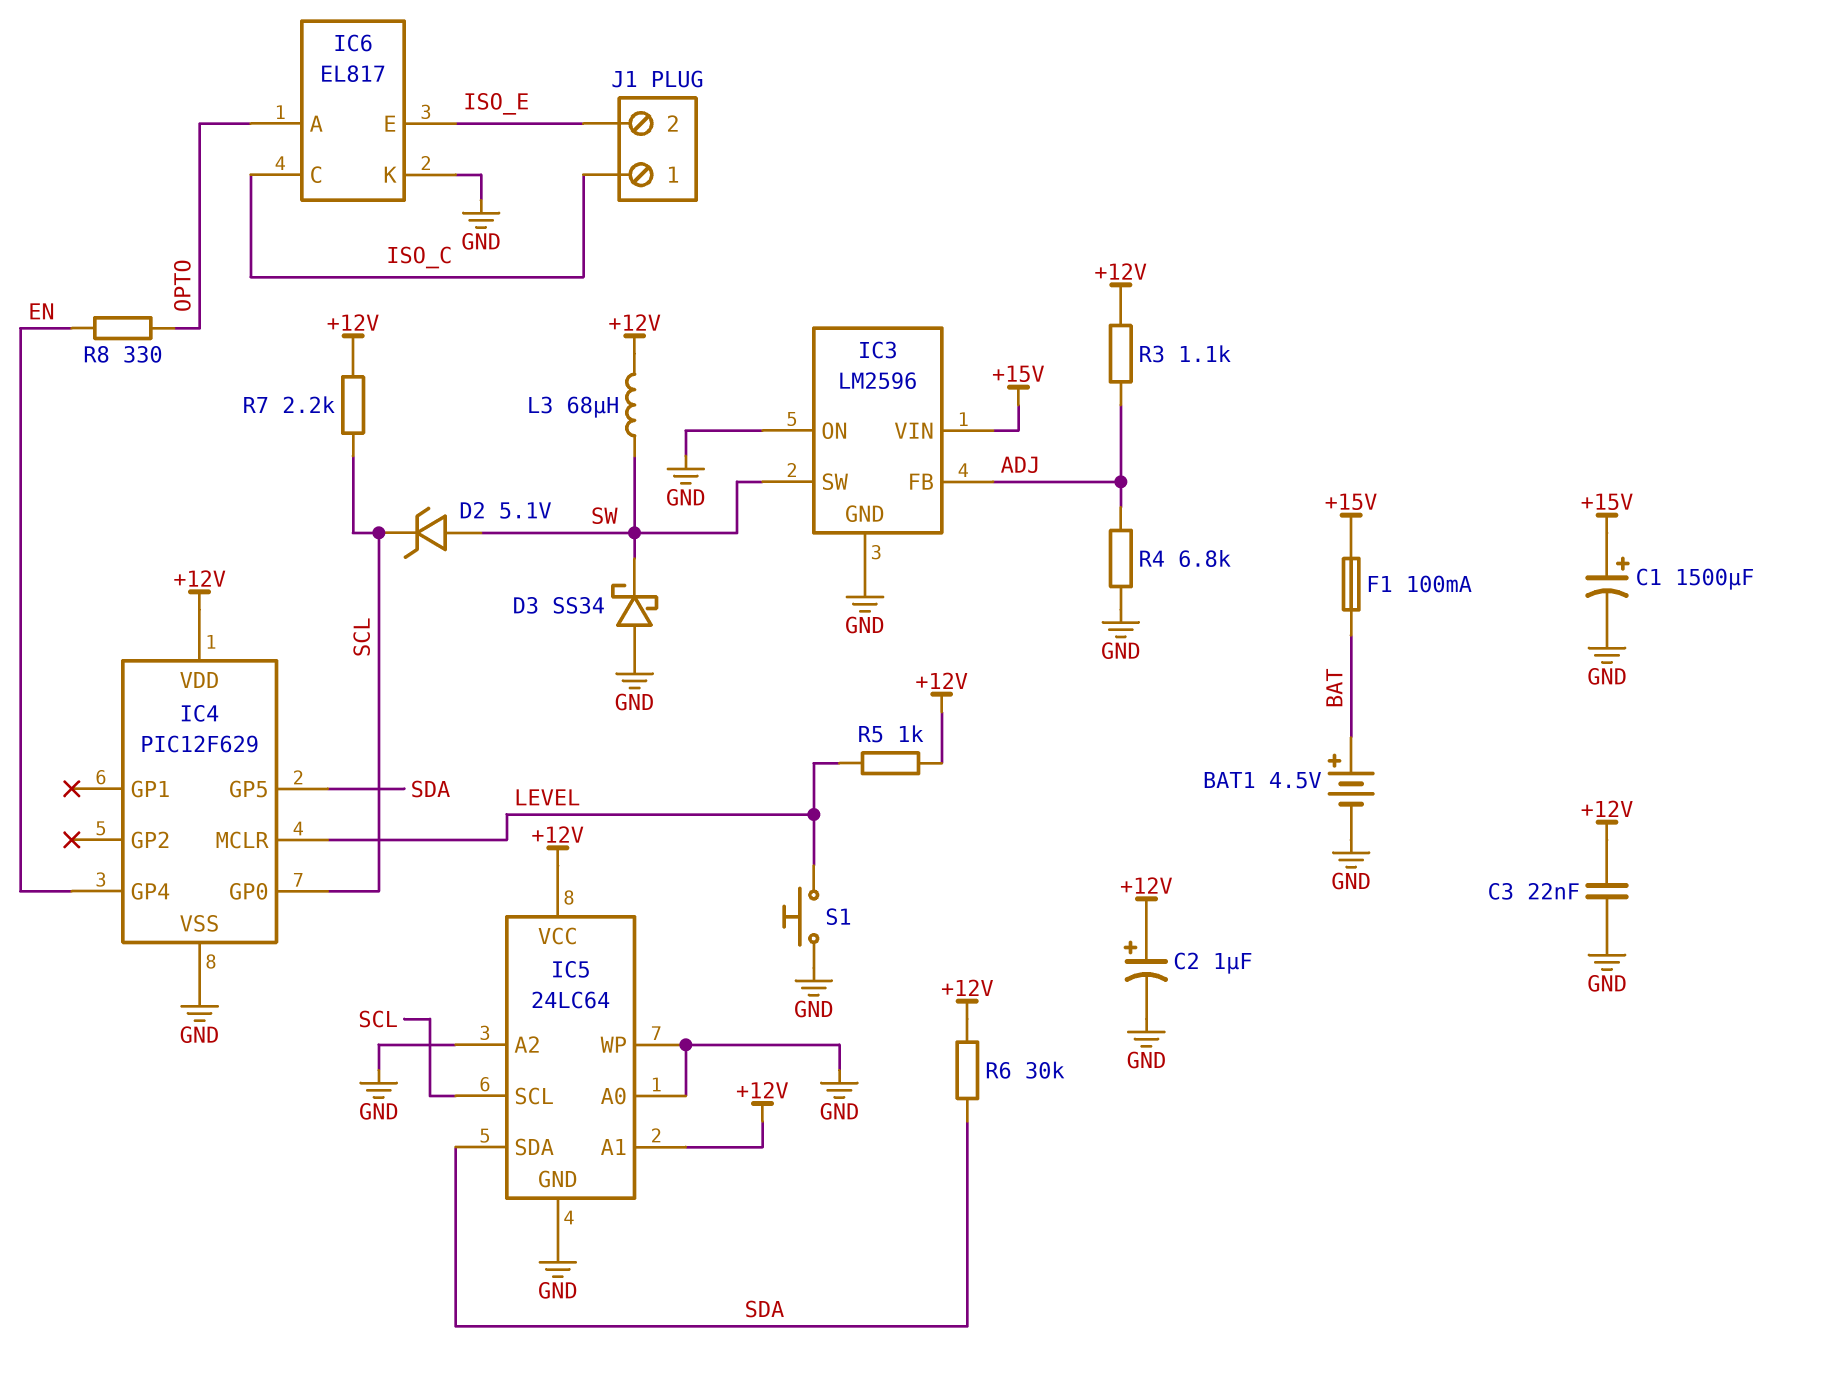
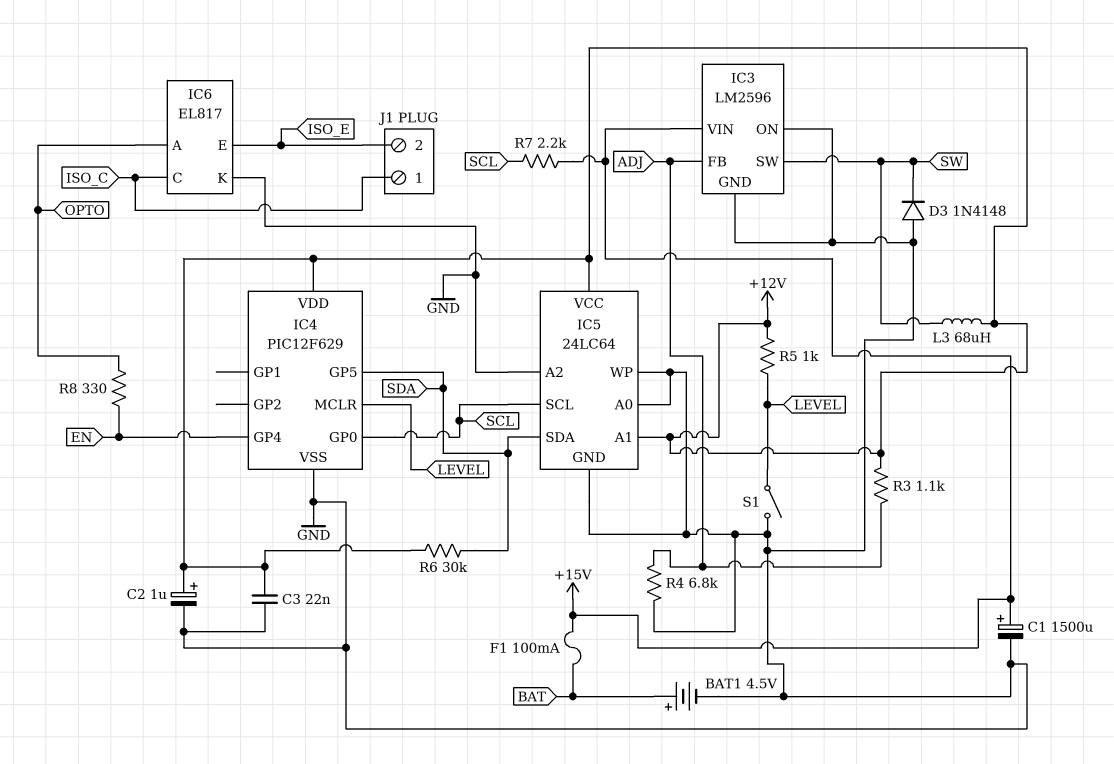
D2: zener 5.1V (A SW, K SCL) -> none
D3: schottky SS34 (A GND, K SW) -> diode 1N4148 (A GND, K SW)
R7: 2.2k (+12V, SCL) -> 2.2k (+15V, SCL)
S1: button (GND, LEVEL) -> switch (GND, LEVEL)

